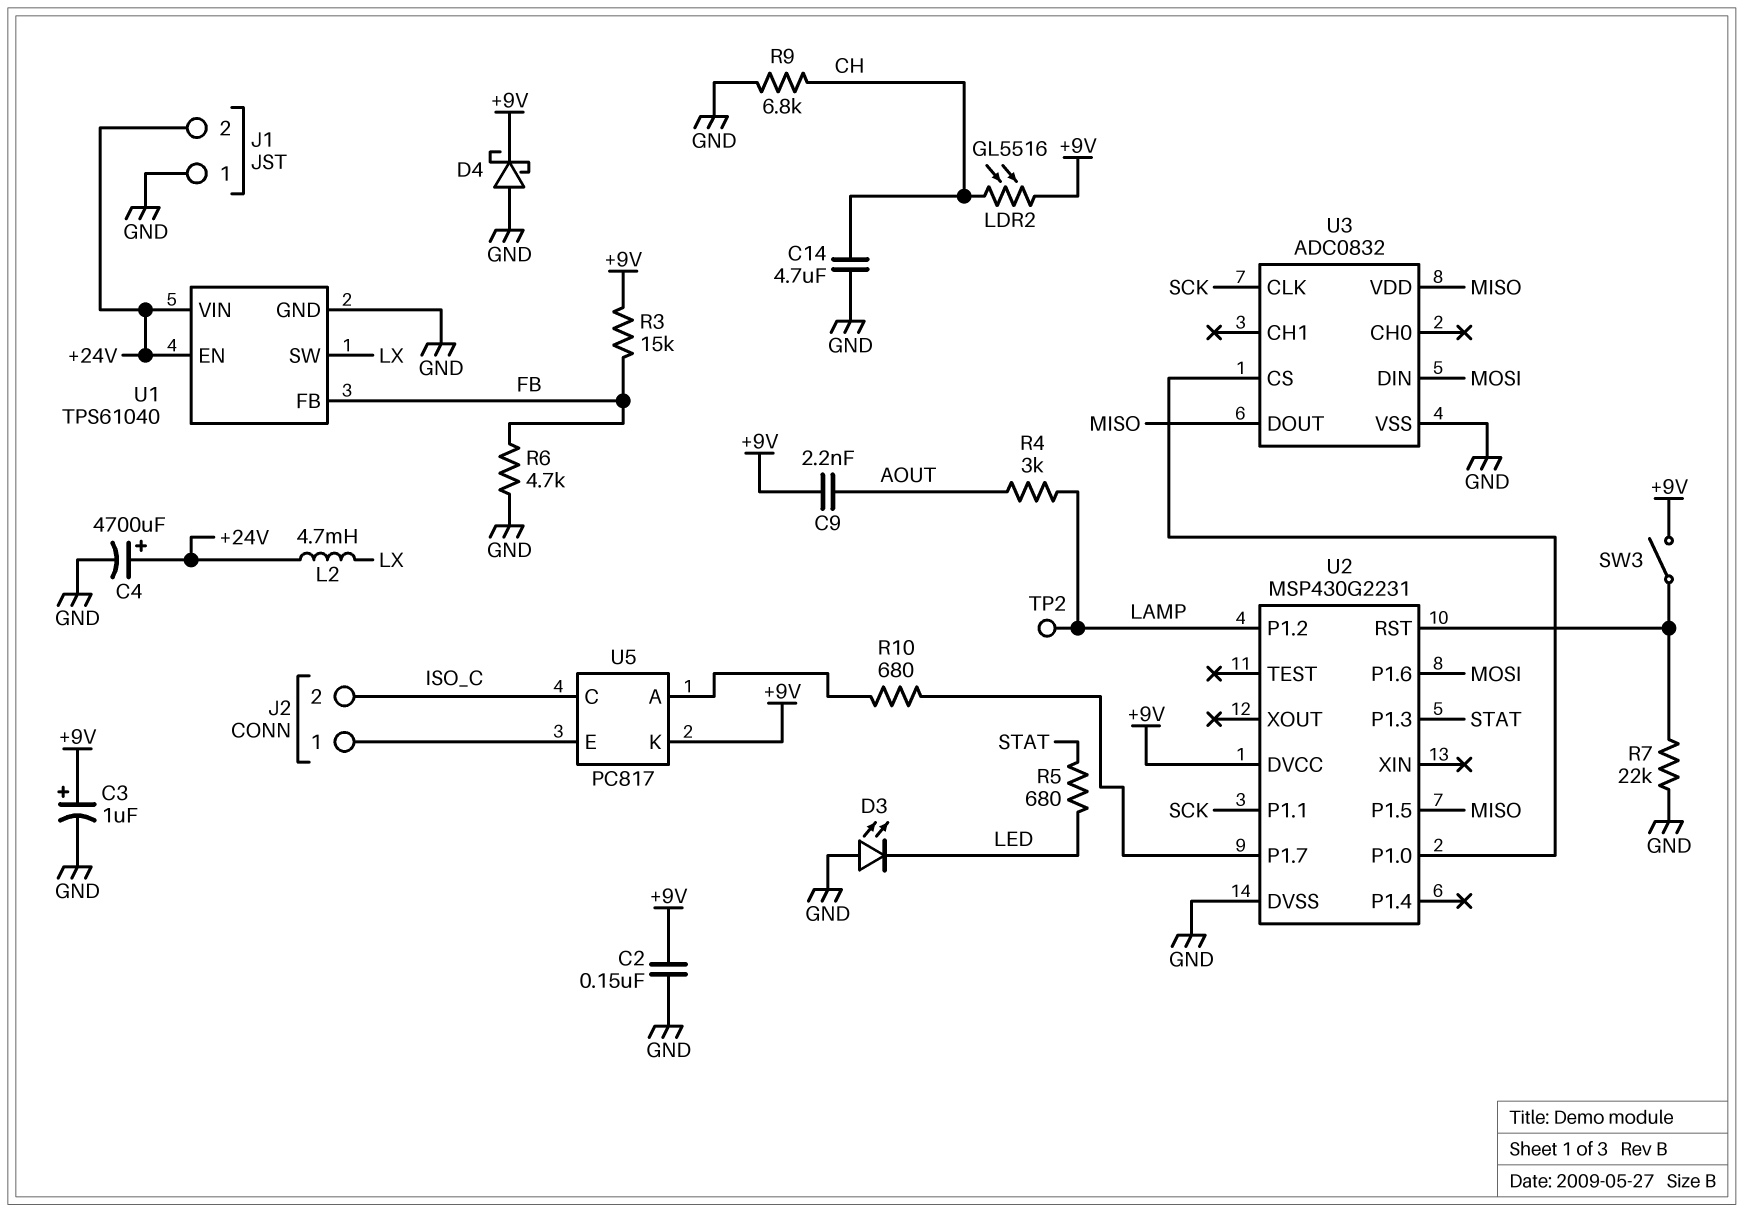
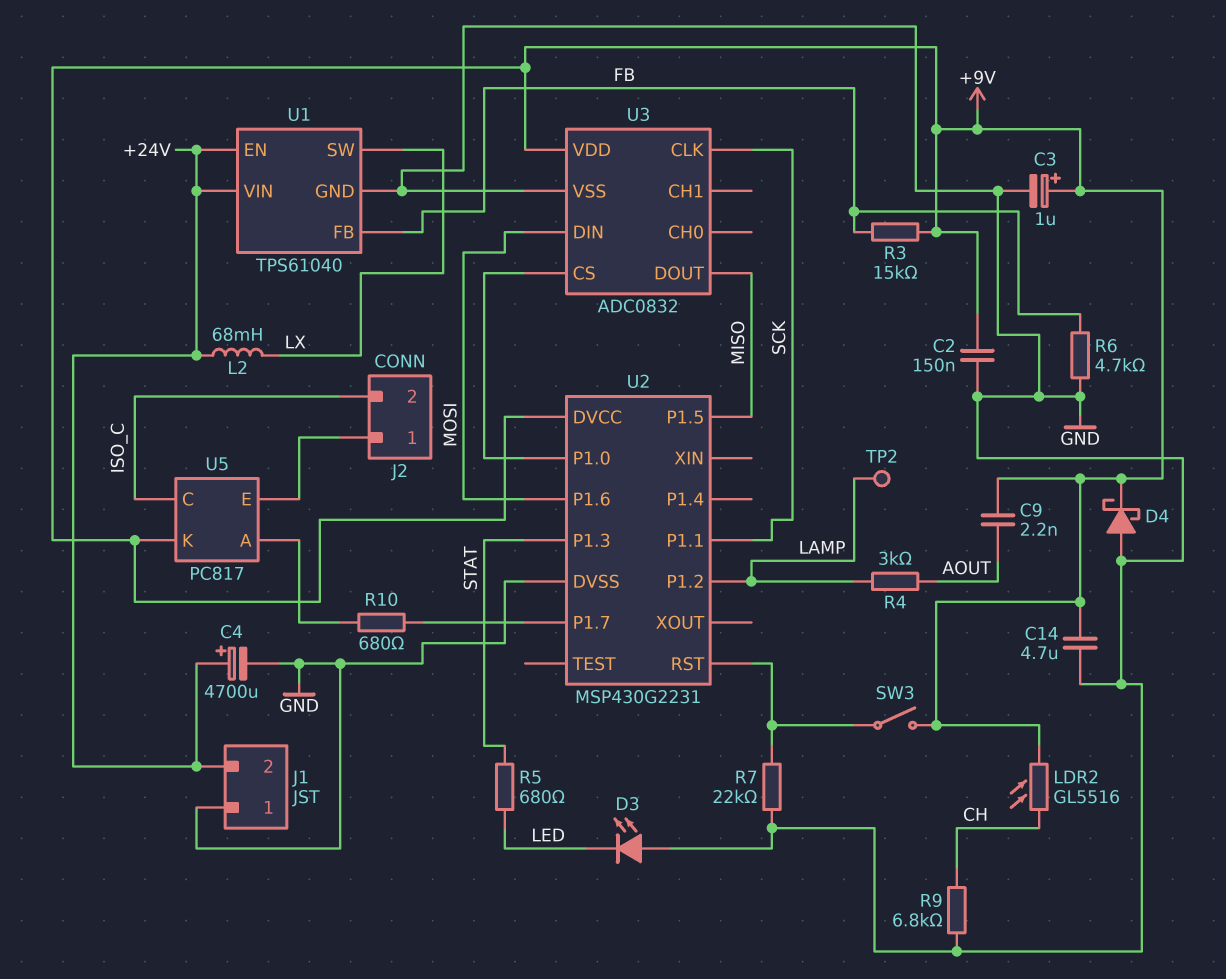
C14: 4.7uF (CH, GND) -> 4.7uF (+9V, GND)
L2: 4.7mH (+24V, LX) -> 68mH (+24V, LX)
U3 pin VDD: MISO -> +9V

